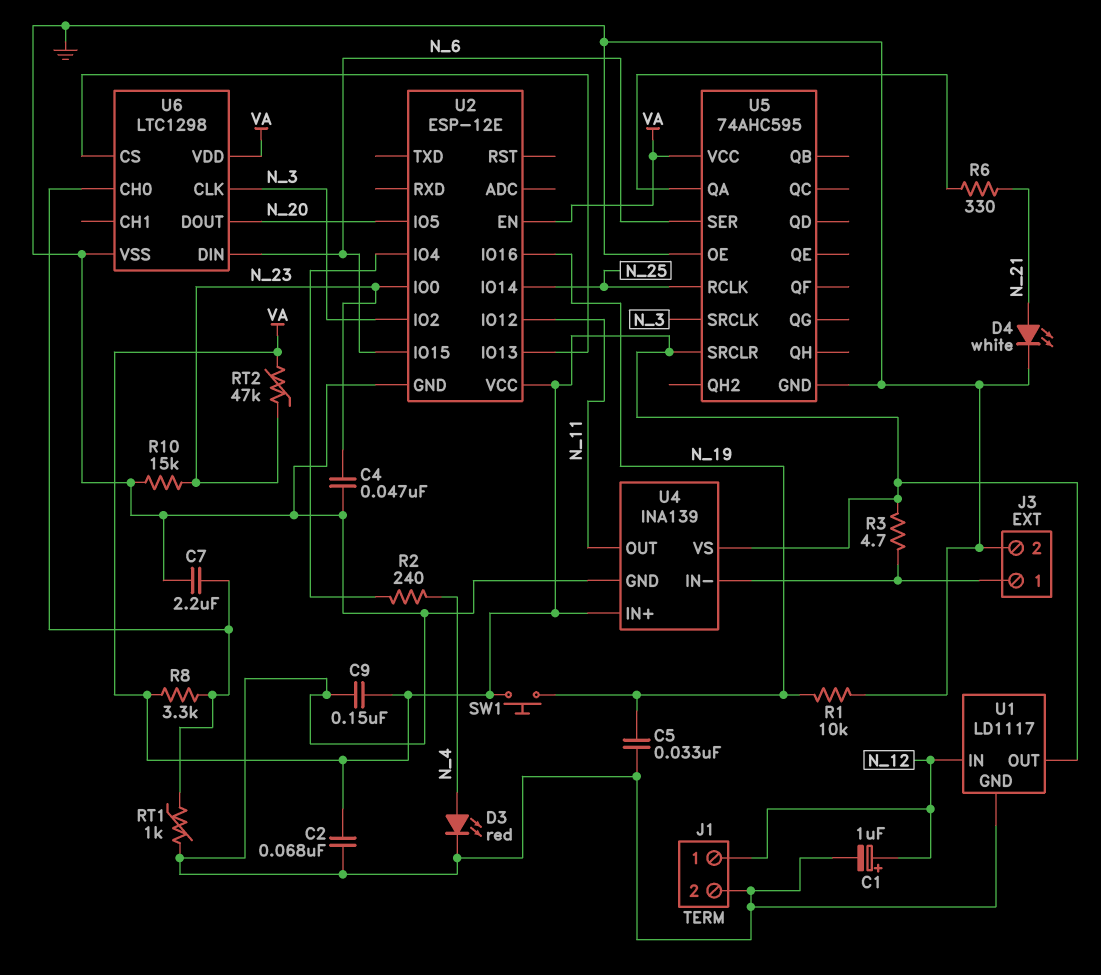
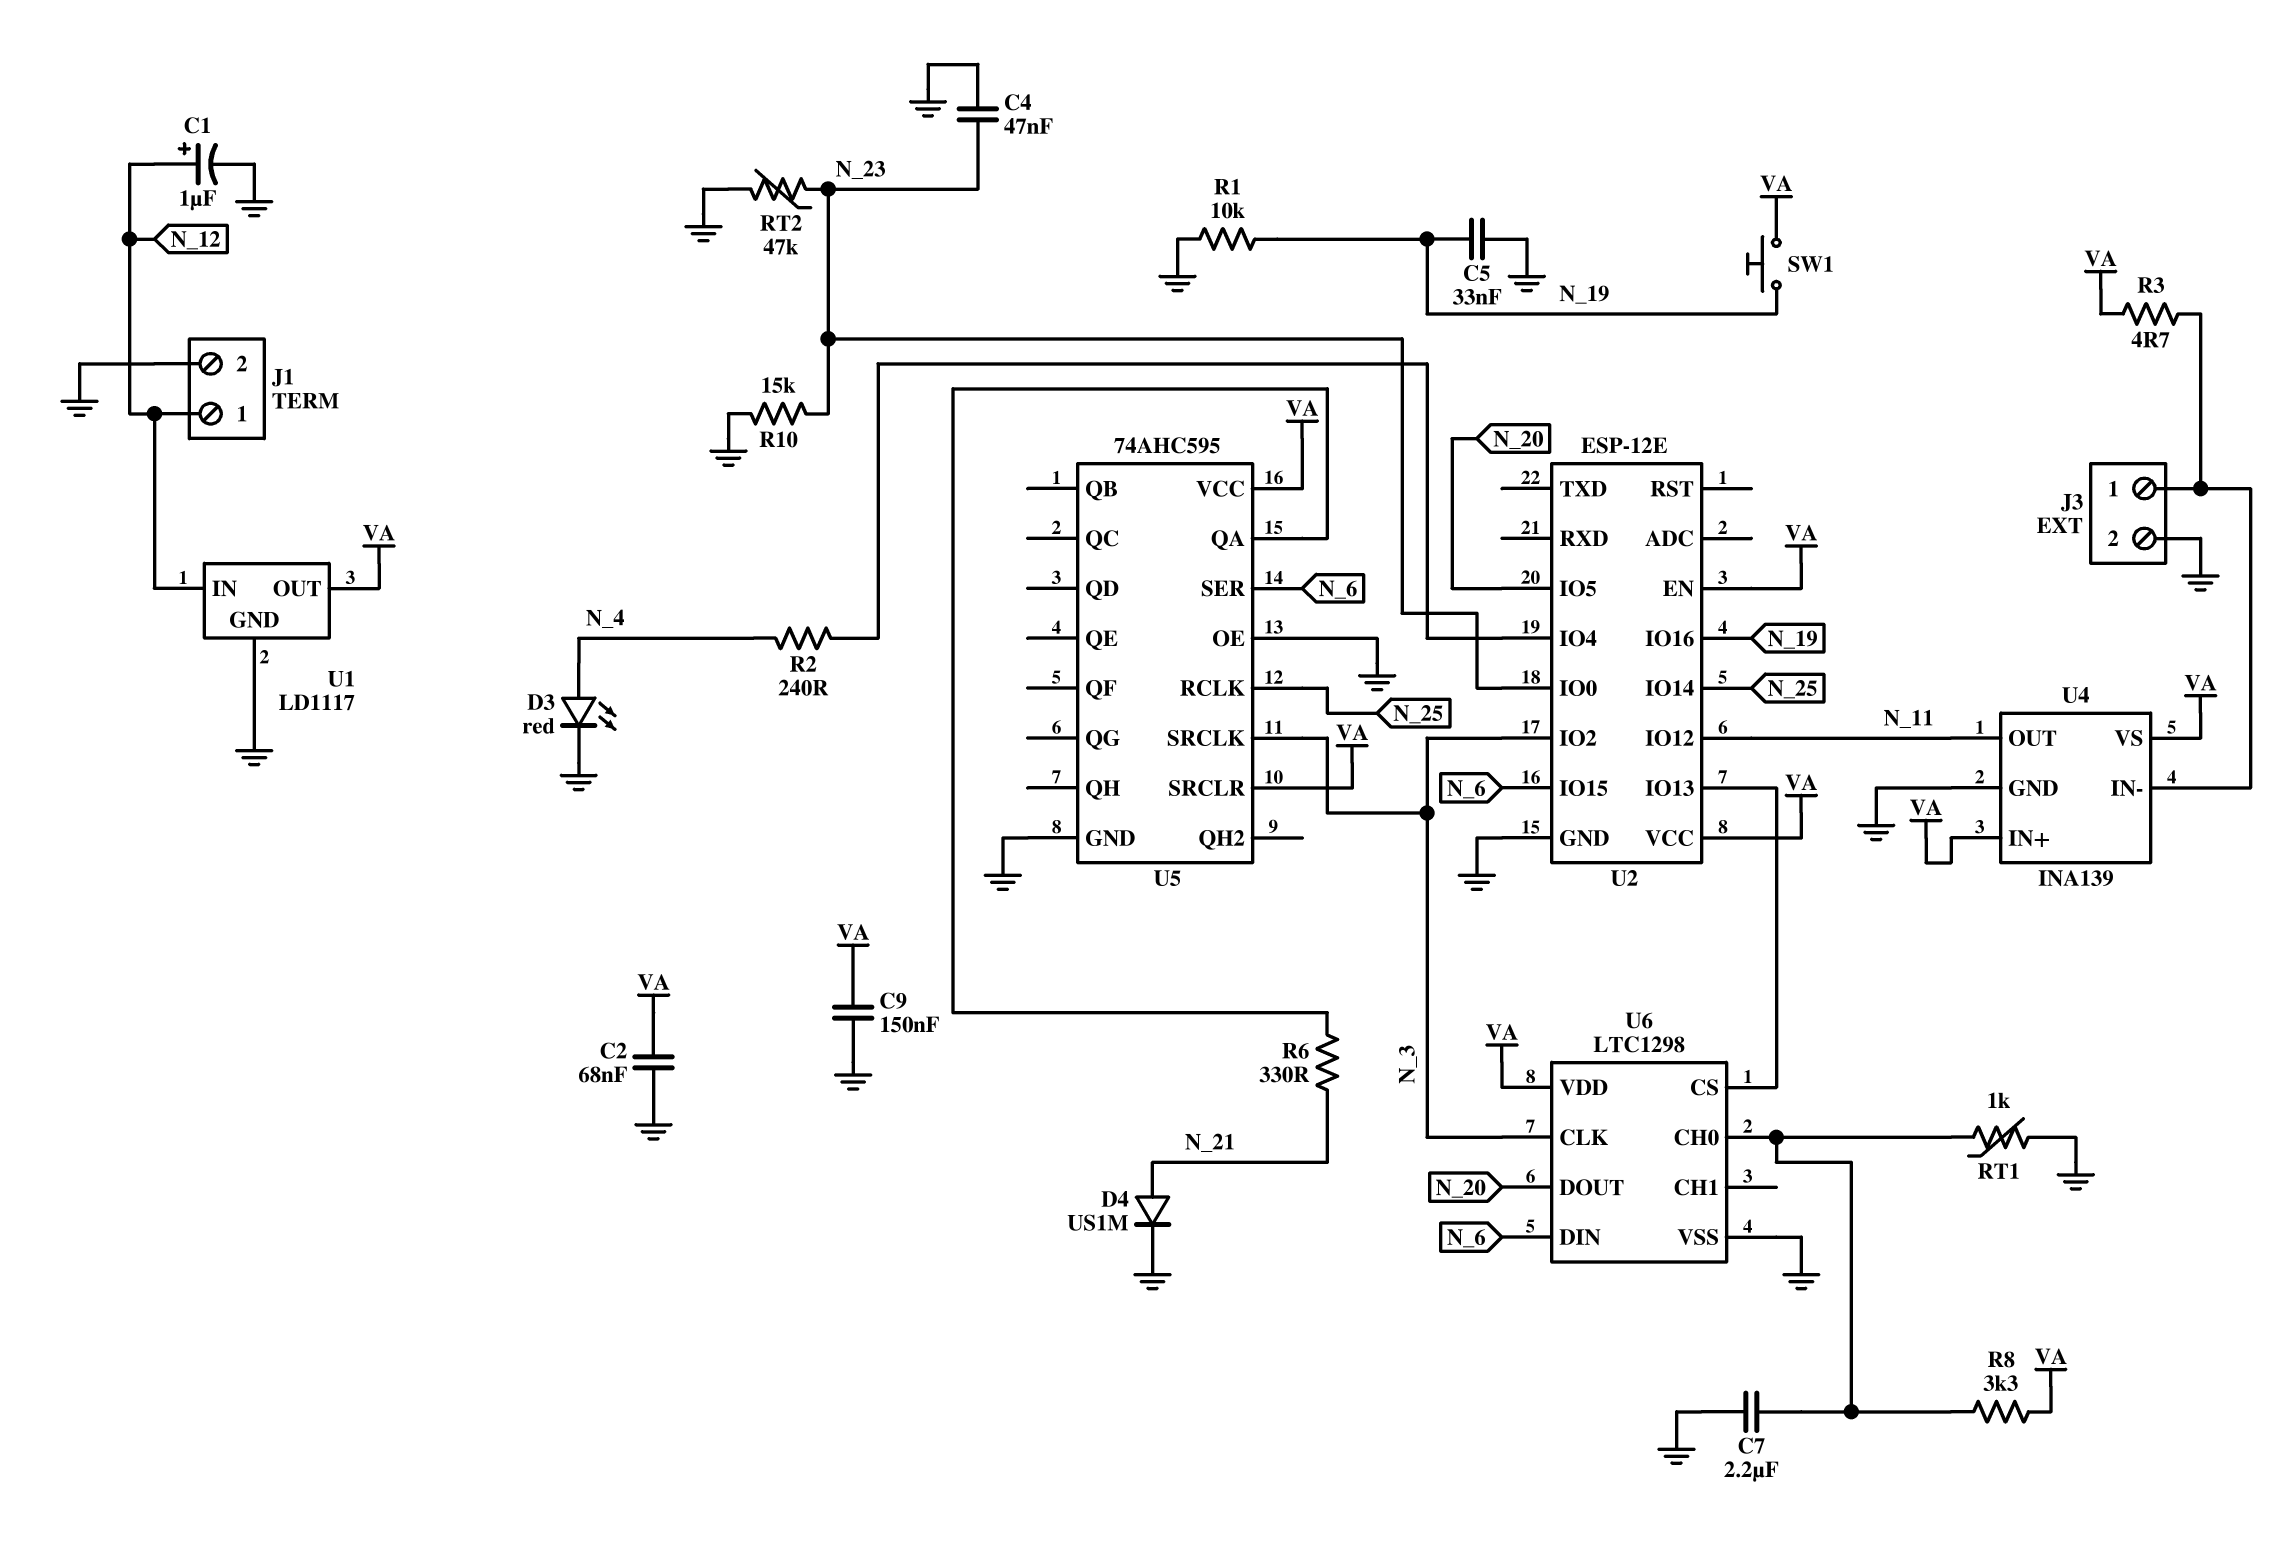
D4: LED white (A N_21, K GND) -> diode US1M (A N_21, K GND)
RT2: 47k (N_23, VA) -> 47k (GND, N_23)

